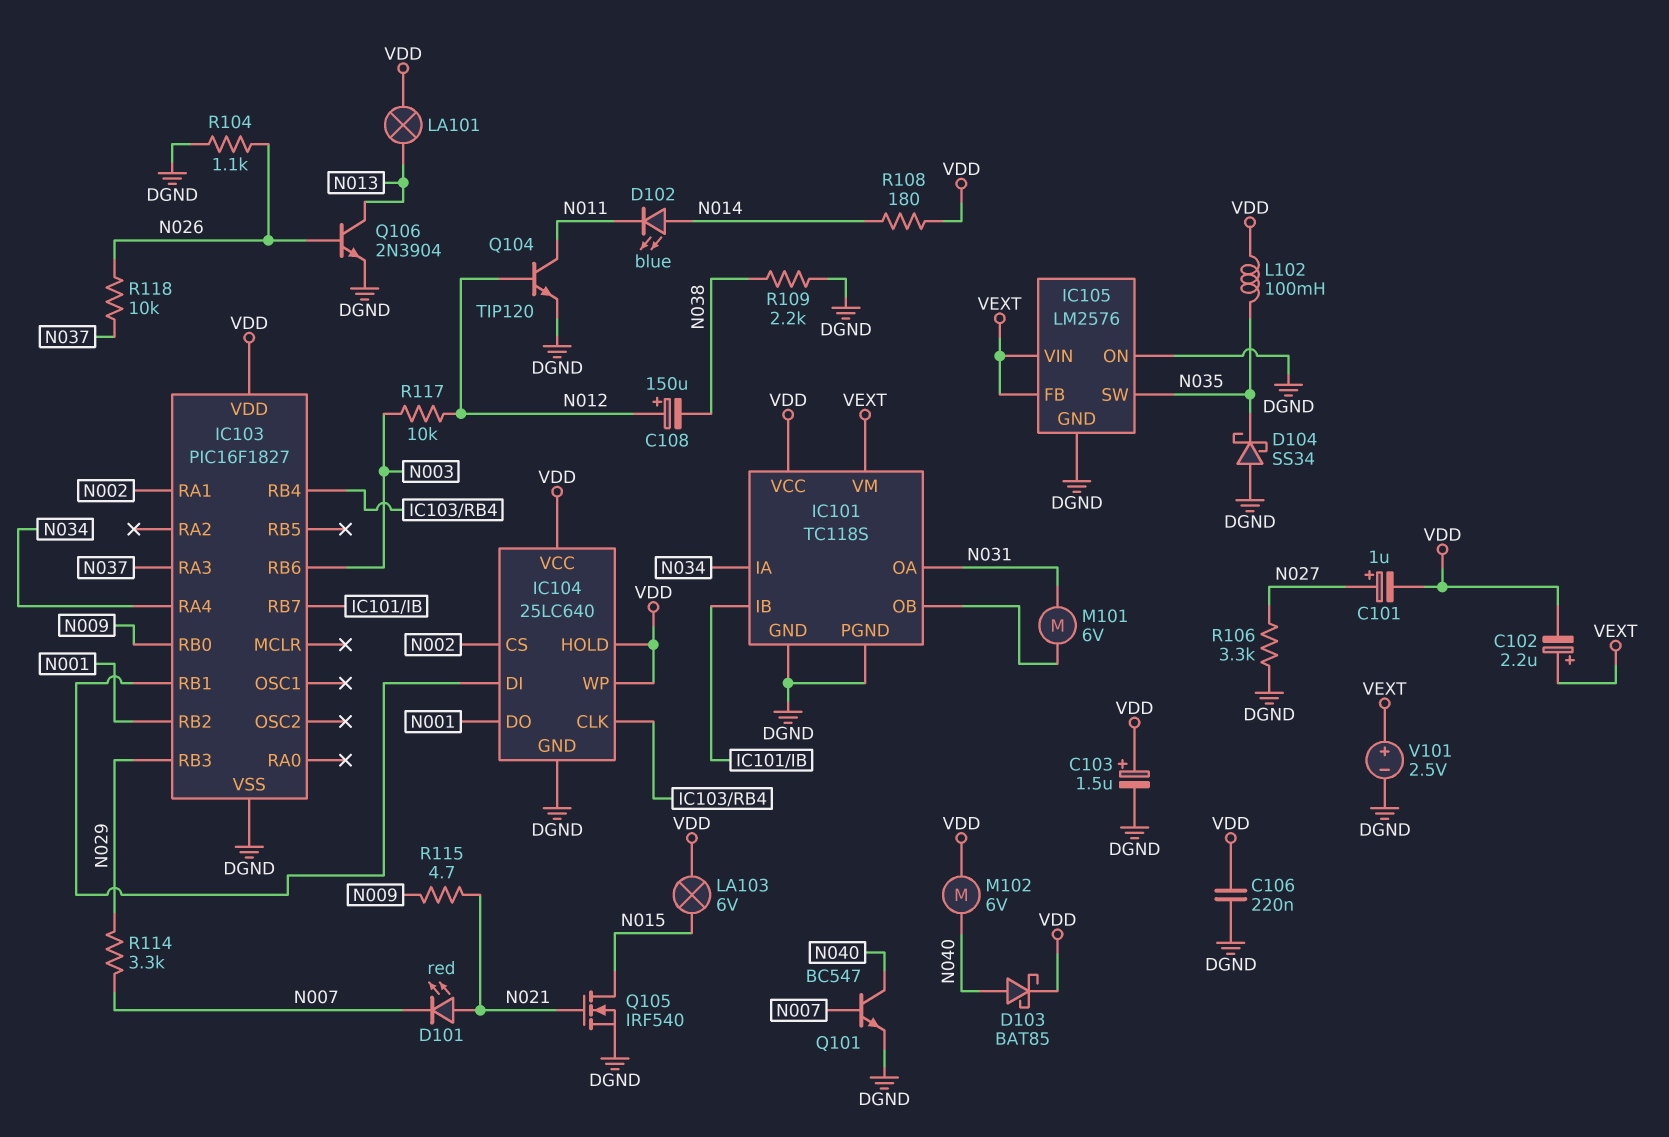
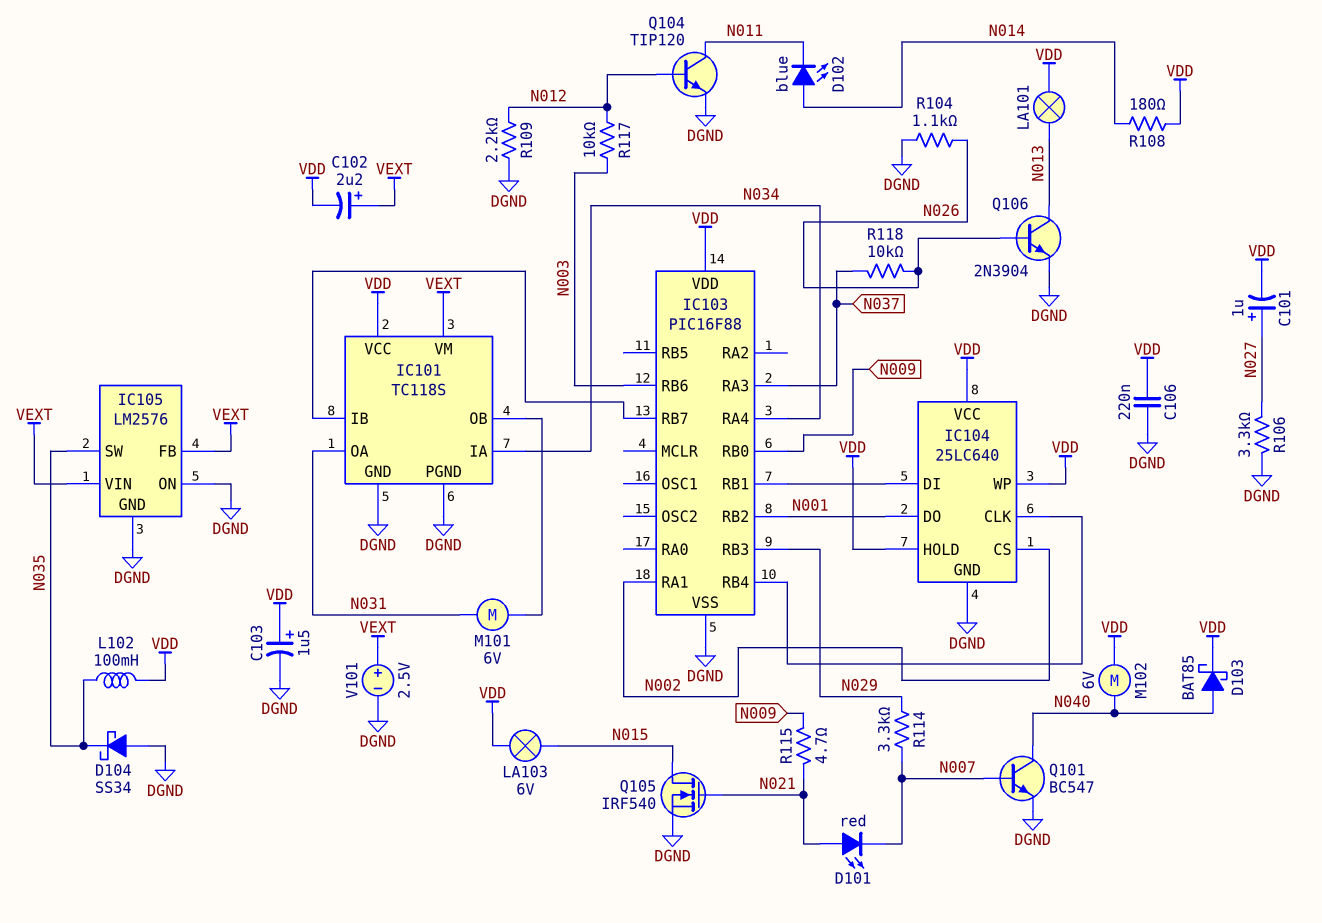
C108: 150uF (plus N012, minus N038) -> none
IC103: PIC16F1827 -> PIC16F88
R109: 2.2k (DGND, N038) -> 2.2k (DGND, N012)

